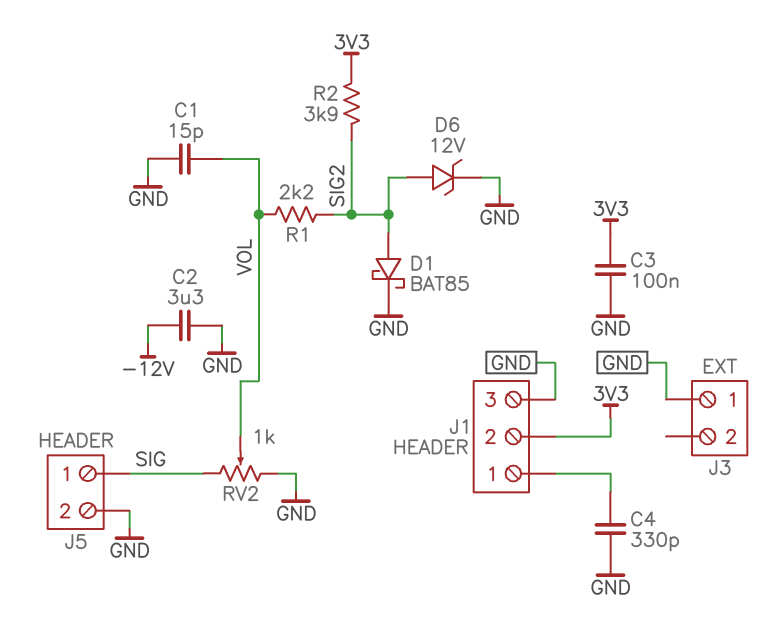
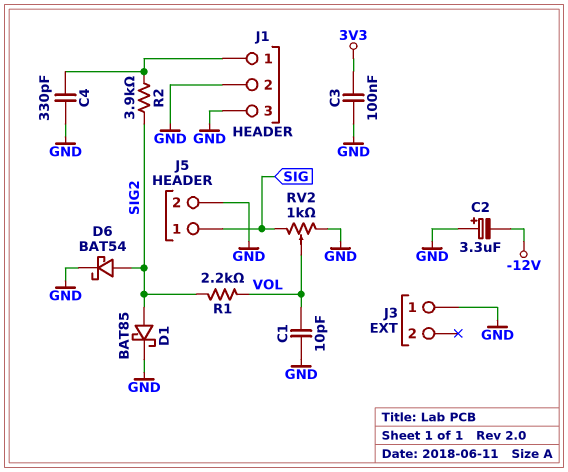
C1: 15pF (GND, VOL) -> 10pF (GND, VOL)
C2: 3.3uF (-12V, GND) -> 3.3uF (plus GND, minus -12V)
D6: zener 12V (A SIG2, K GND) -> schottky BAT54 (A SIG2, K GND)
J1 pin 2: 3V3 -> GND
R2: 3.9k (3V3, SIG2) -> 3.9k (J1/1, SIG2)

